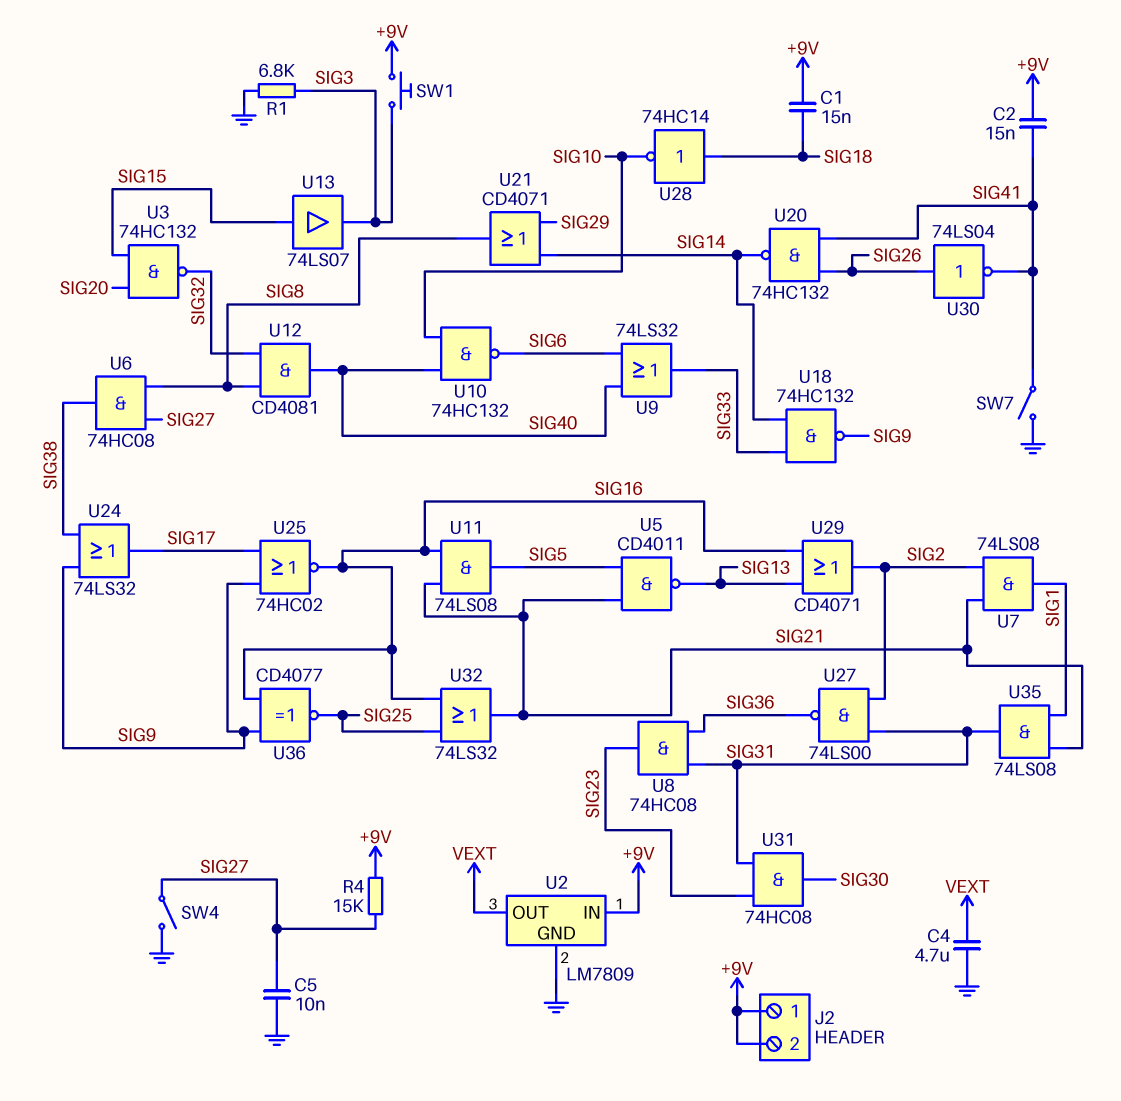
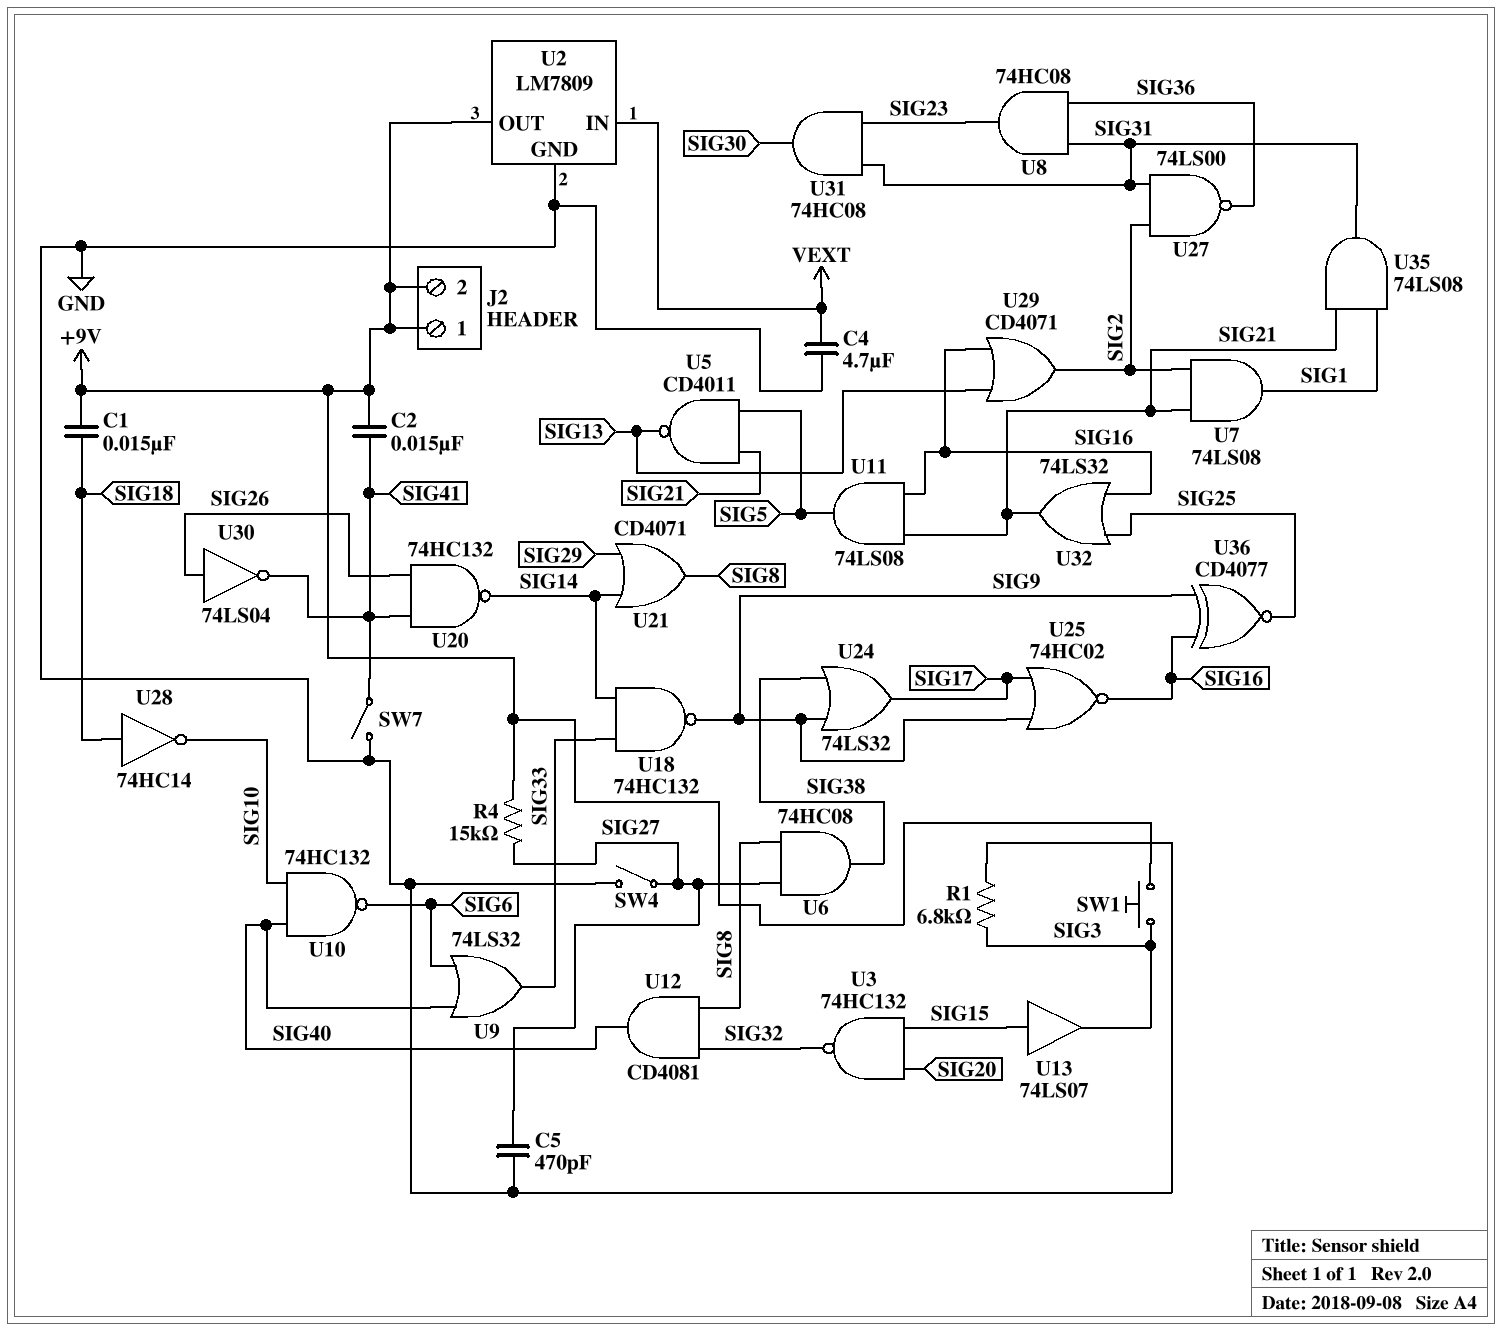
C5: 10nF (GND, SIG27) -> 470pF (GND, SIG27)
U2 pin IN: +9V -> VEXT
U2 pin OUT: VEXT -> +9V

